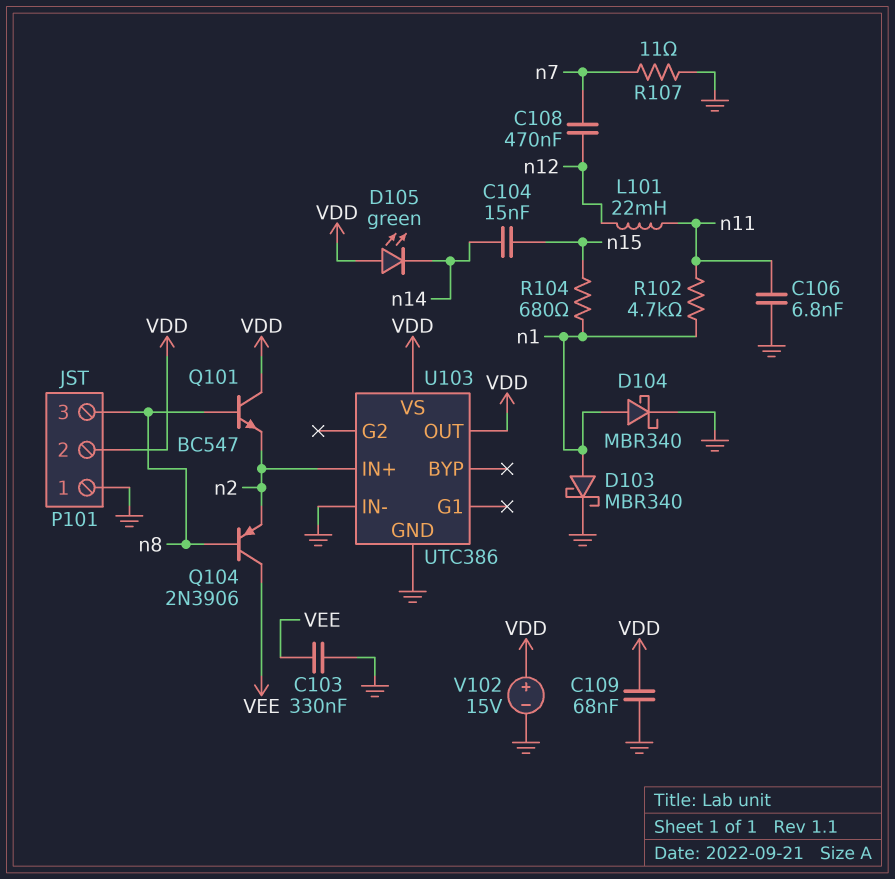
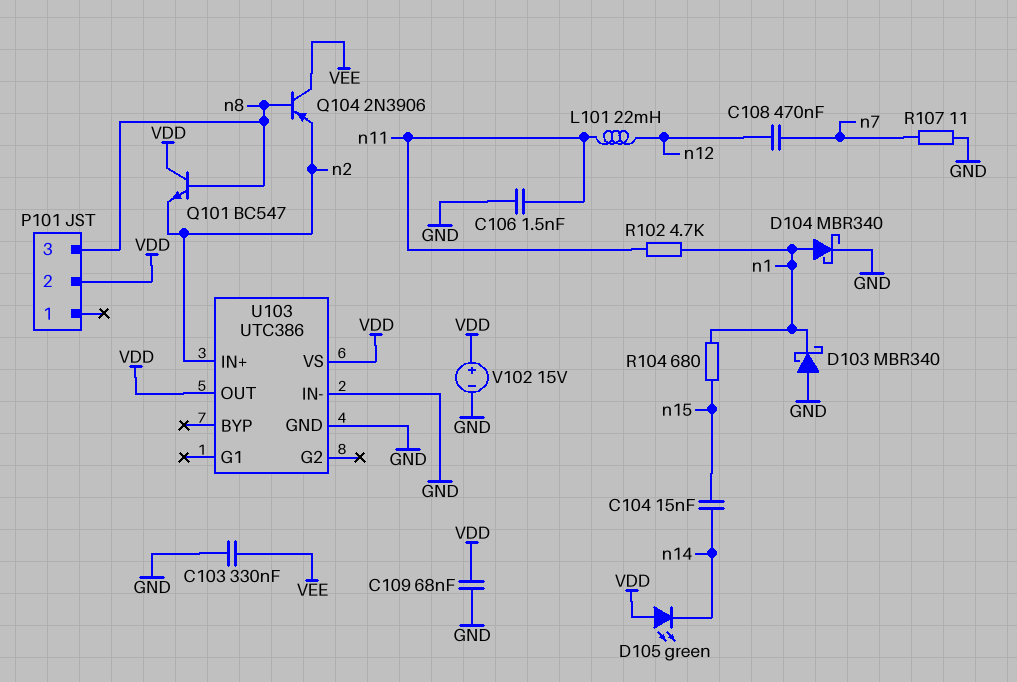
C106: 6.8nF (GND, n11) -> 1.5nF (GND, n11)
D103: schottky MBR340 (A n1, K GND) -> schottky MBR340 (A GND, K n1)
P101 pin 1: GND -> none

